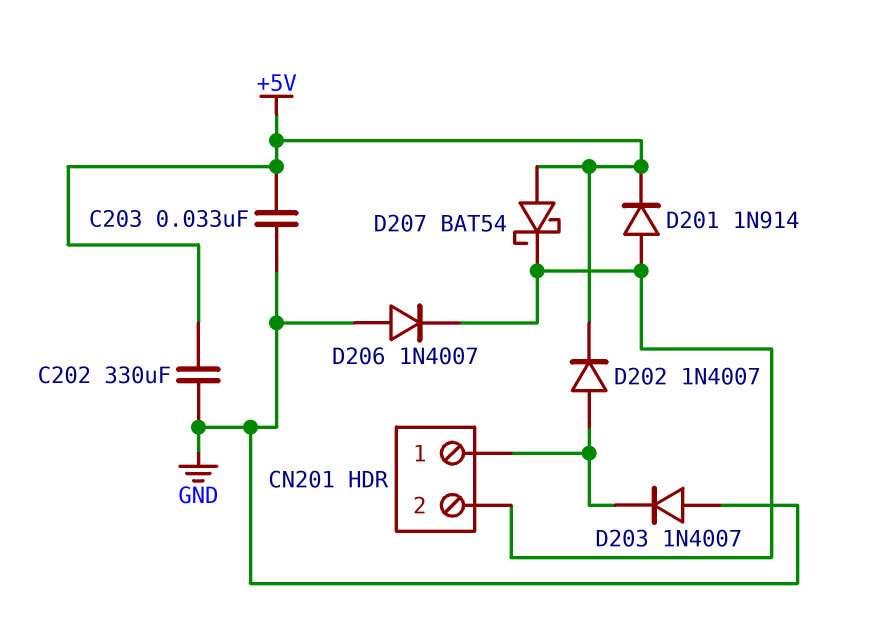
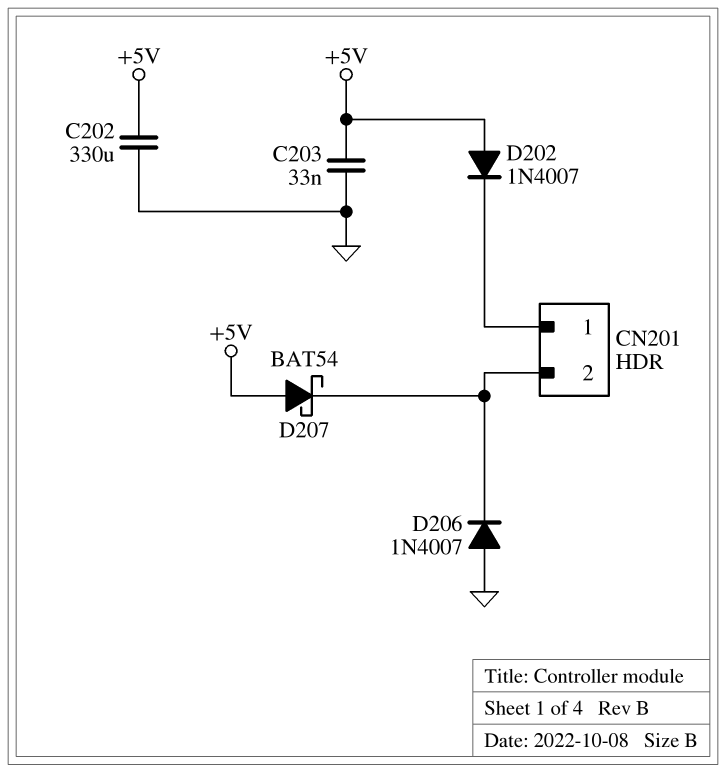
D201: diode 1N914 (A CN201/2, K +5V) -> none
D202: diode 1N4007 (A CN201/1, K +5V) -> diode 1N4007 (A +5V, K CN201/1)
D203: diode 1N4007 (A GND, K CN201/1) -> none

